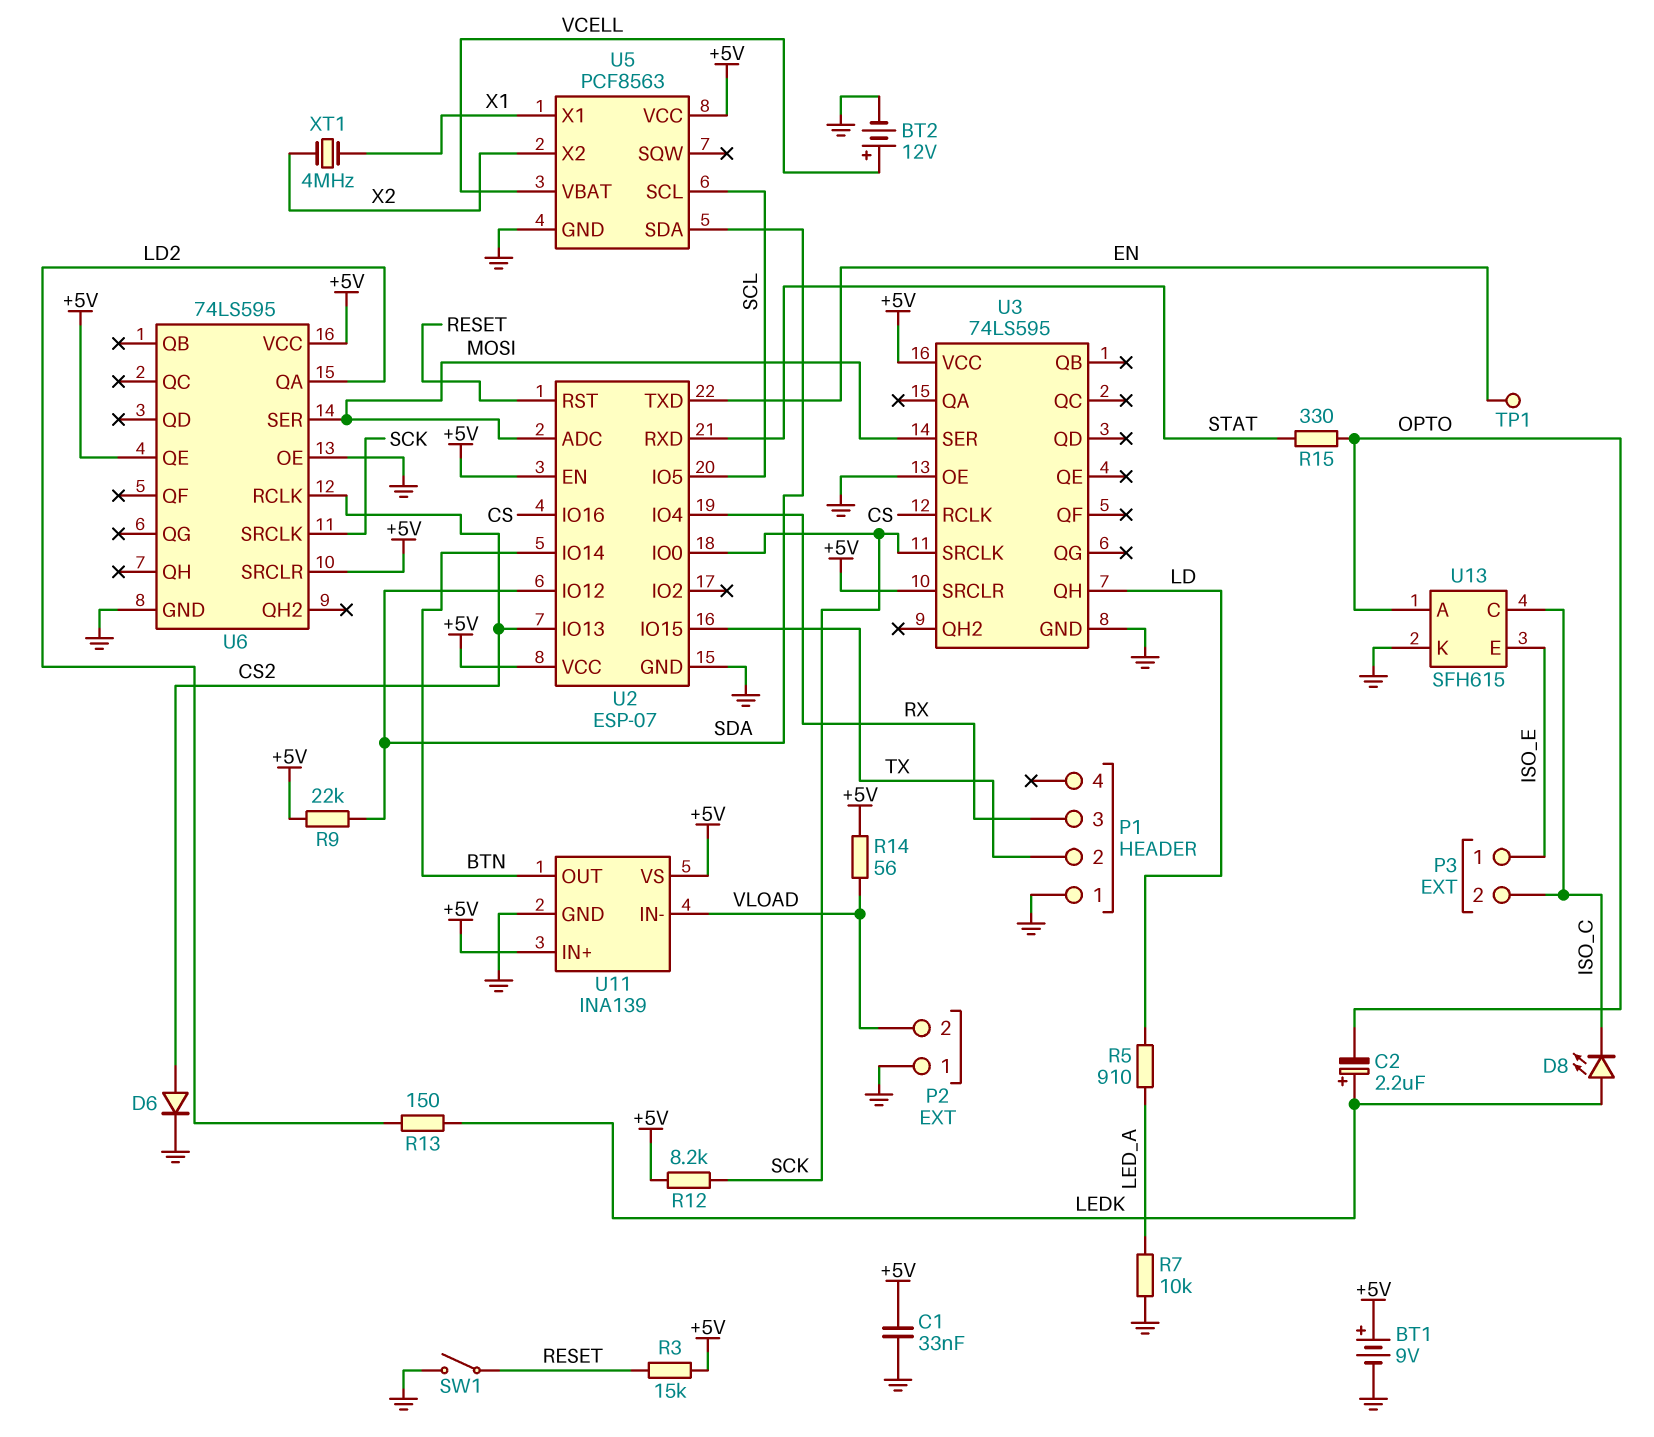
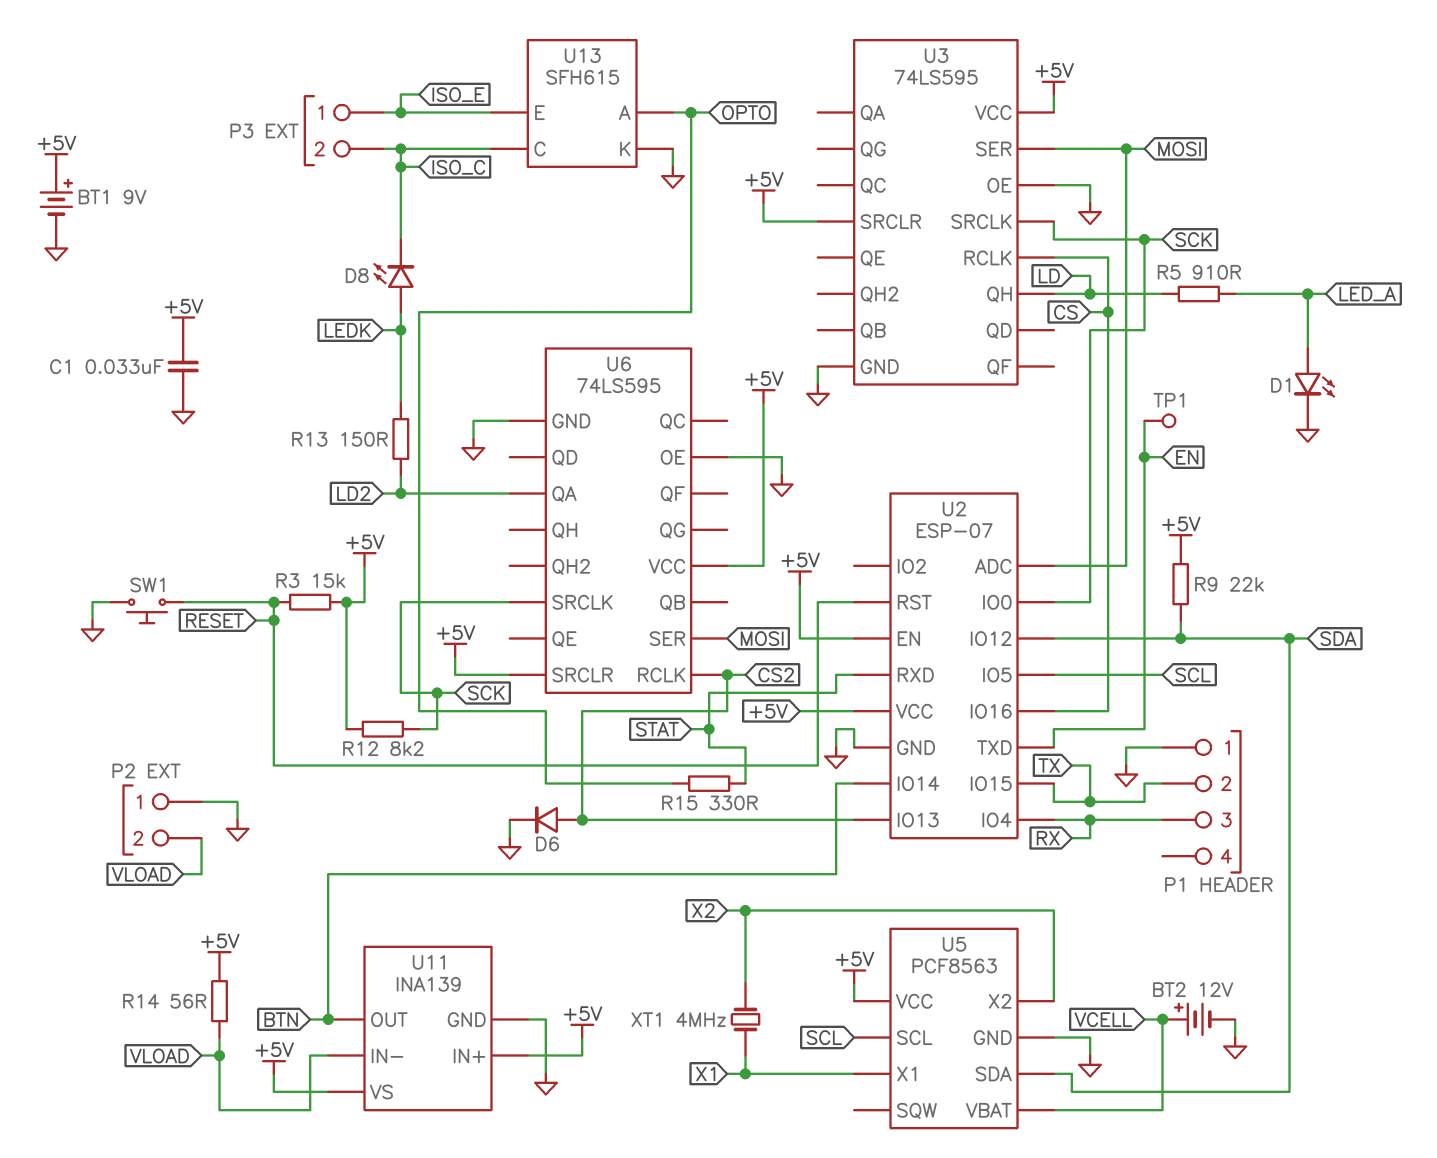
C2: 2.2uF (plus LEDK, minus OPTO) -> none
D1: none -> LED (A LED_A, K GND)
R7: 10k (GND, LED_A) -> none
SW1: switch (GND, RESET) -> button (GND, RESET)
U6 pin QE: +5V -> none

